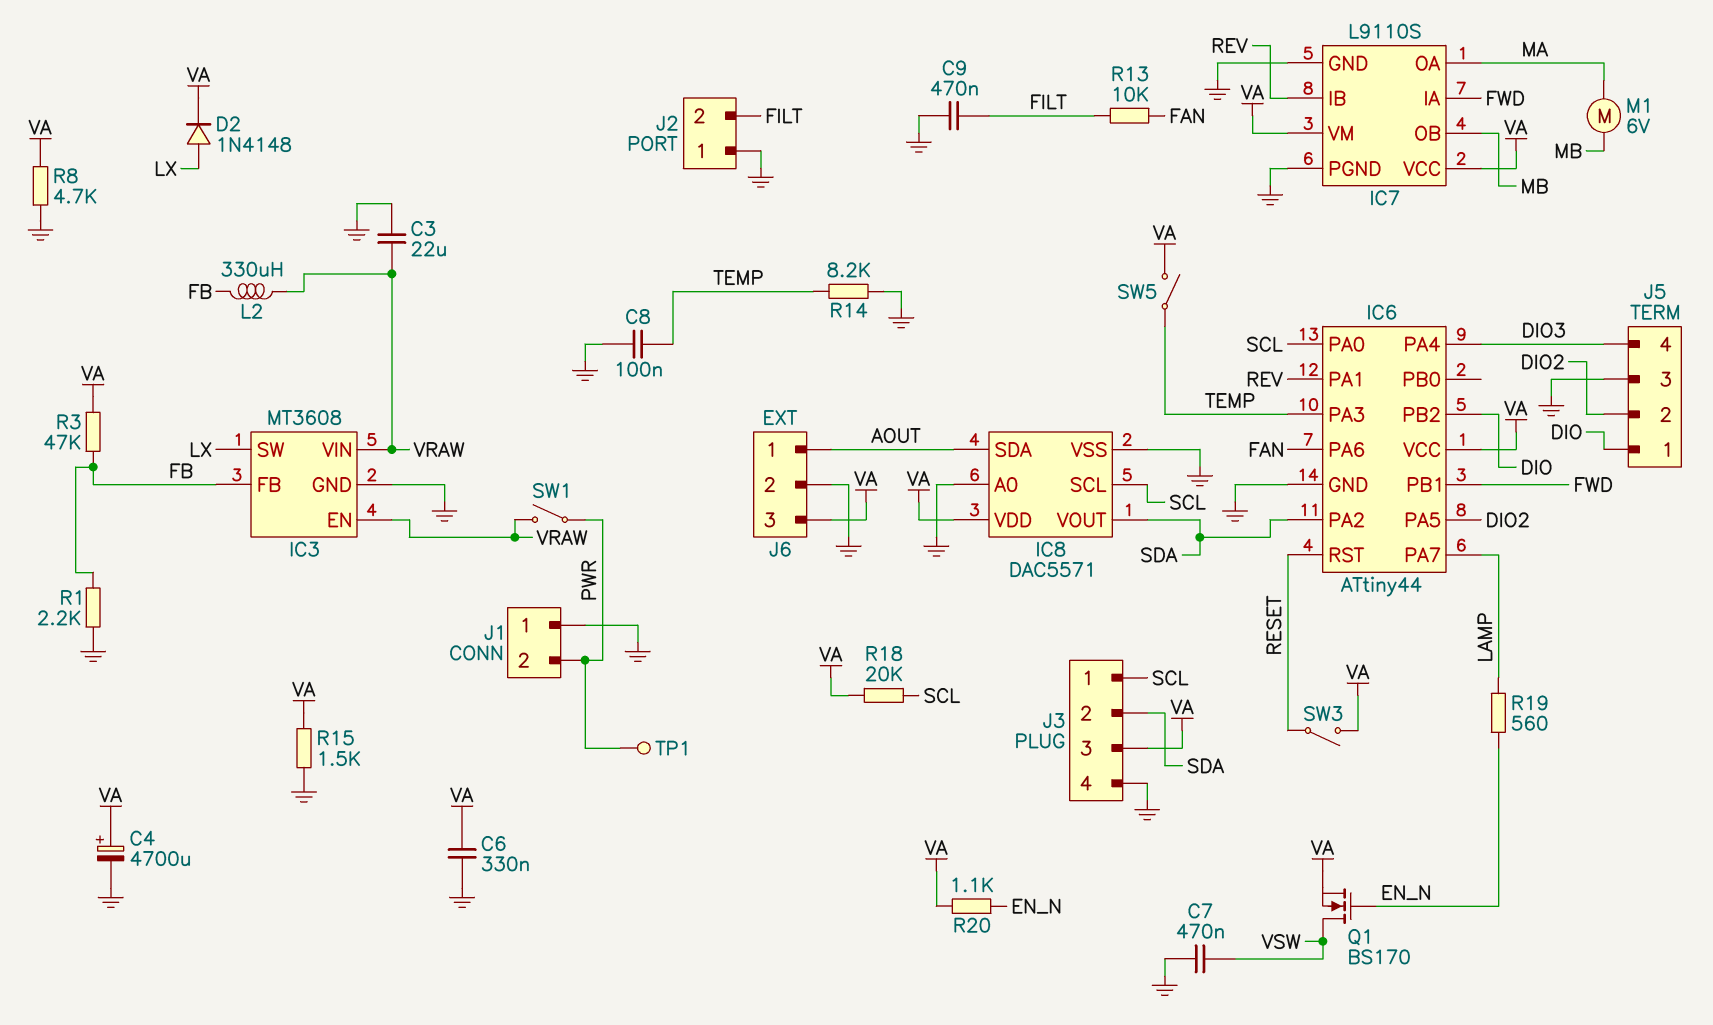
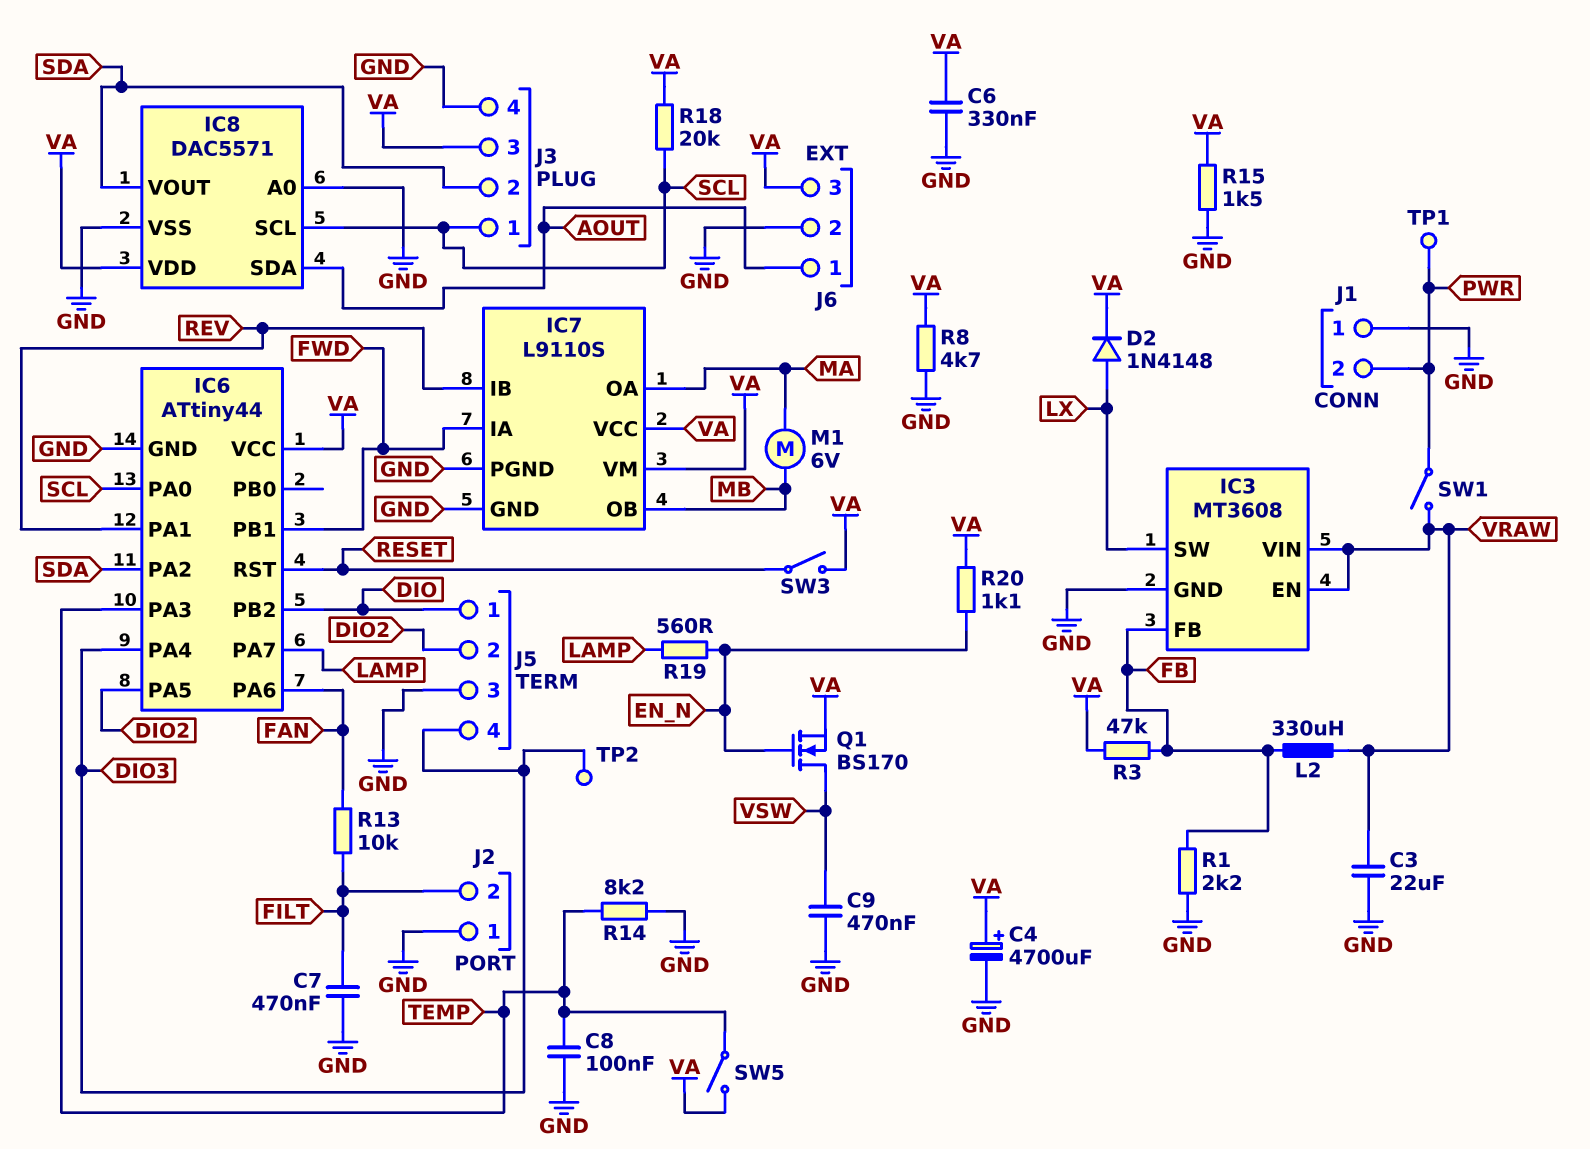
C7: 470nF (GND, VSW) -> 470nF (FILT, GND)
C9: 470nF (FILT, GND) -> 470nF (GND, VSW)
TP2: none -> test point (DIO3)

